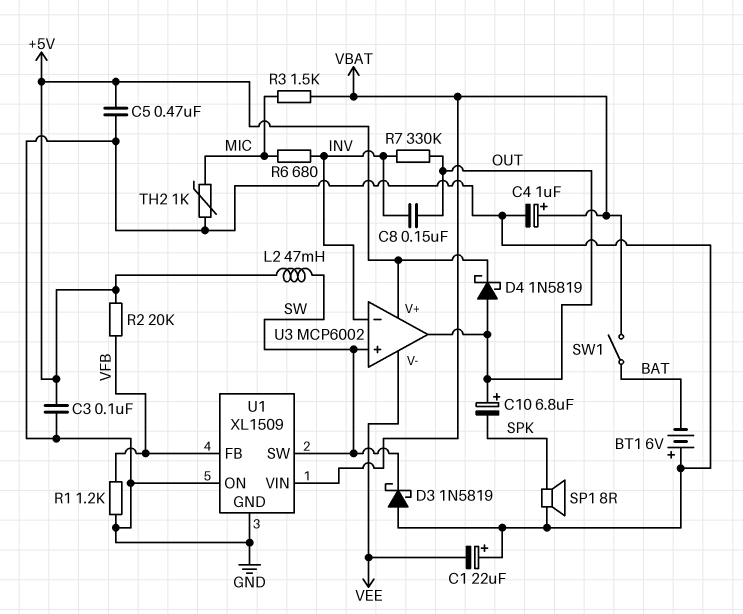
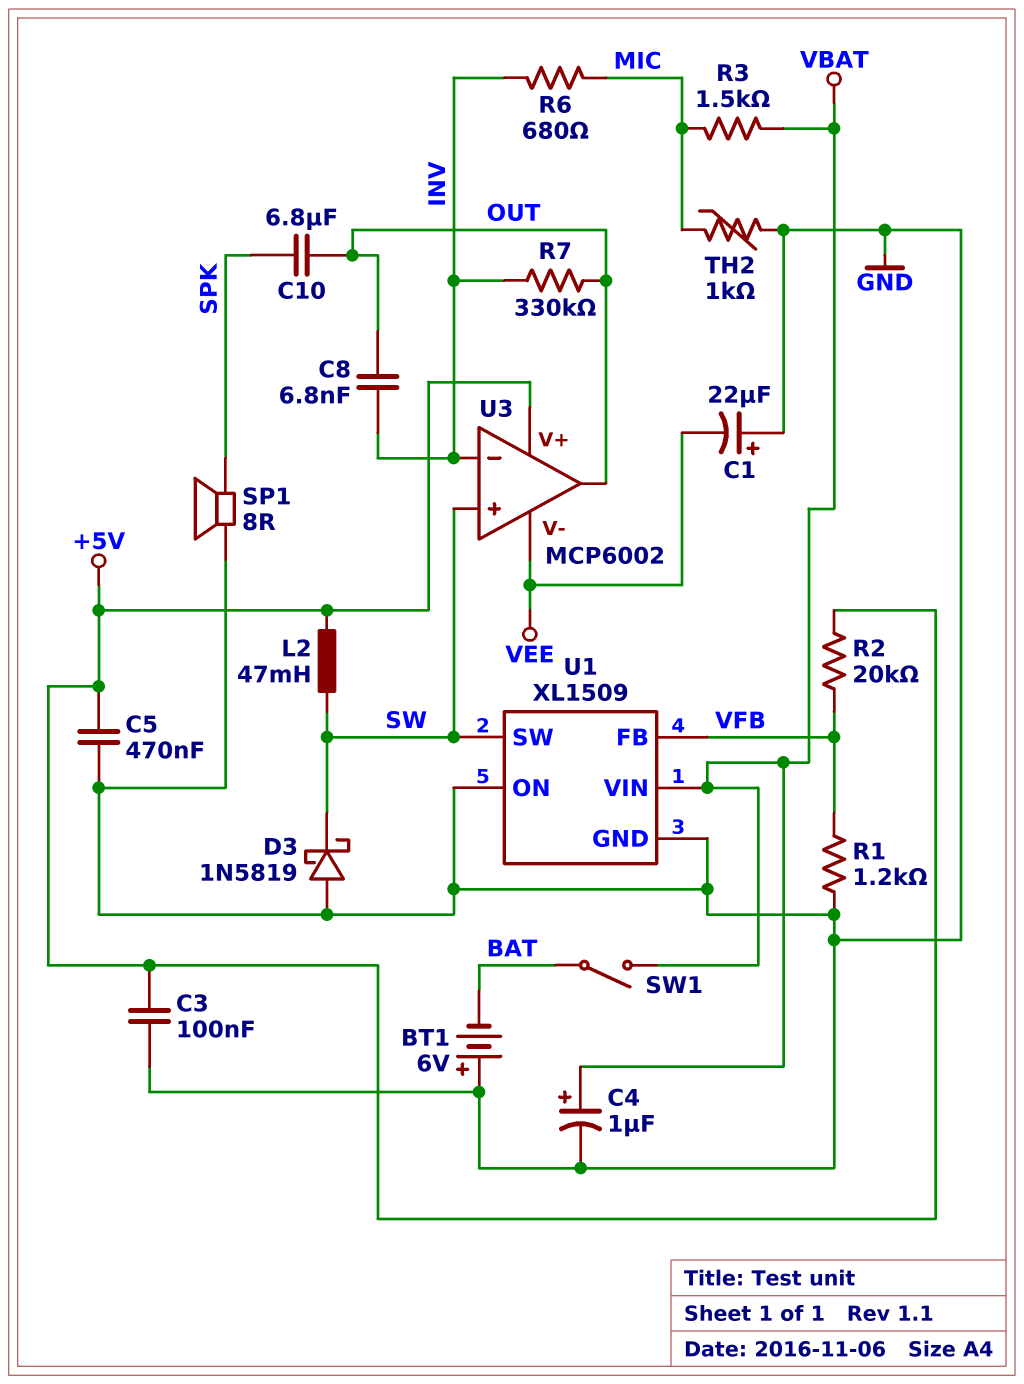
C8: 150nF (INV, OUT) -> 6.8nF (INV, OUT)
C10: 6.8uF (plus OUT, minus SPK) -> 6.8uF (OUT, SPK)
D4: schottky 1N5819 (A OUT, K +5V) -> none

